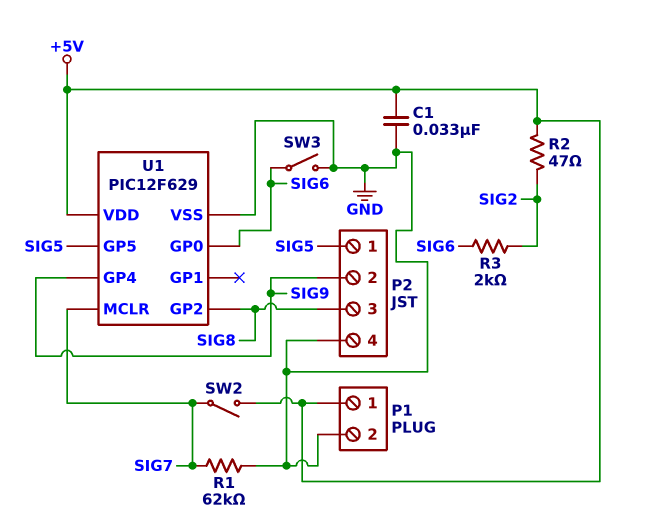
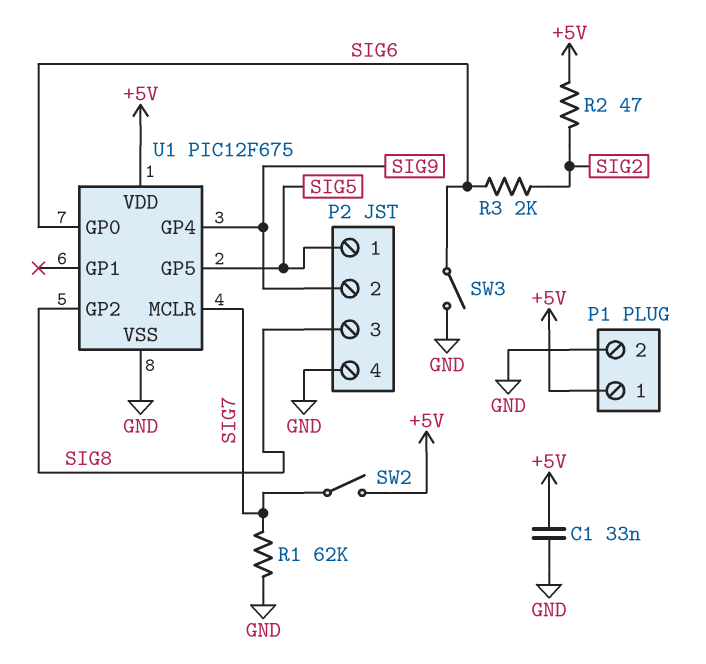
U1: PIC12F629 -> PIC12F675

